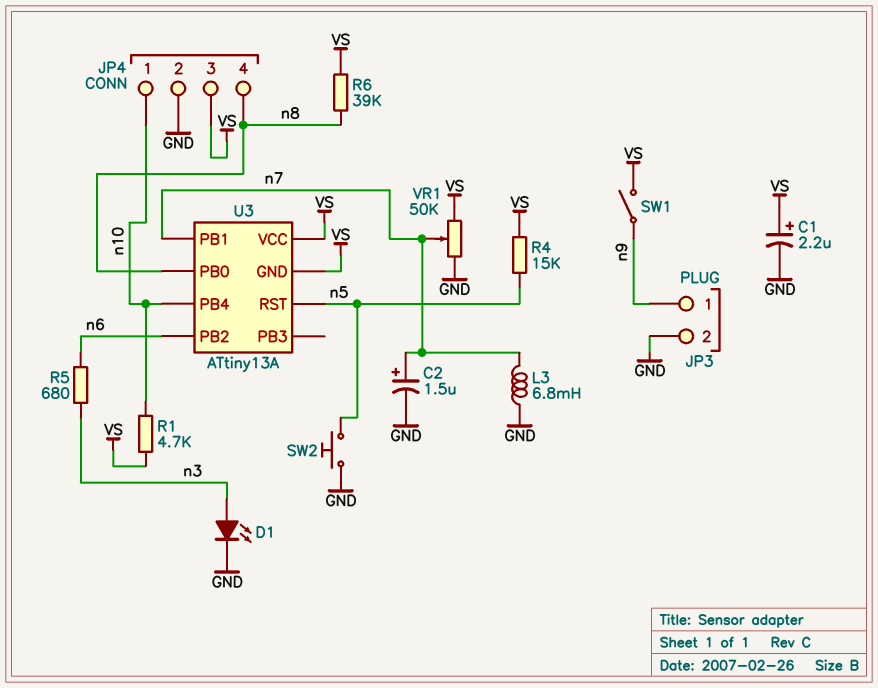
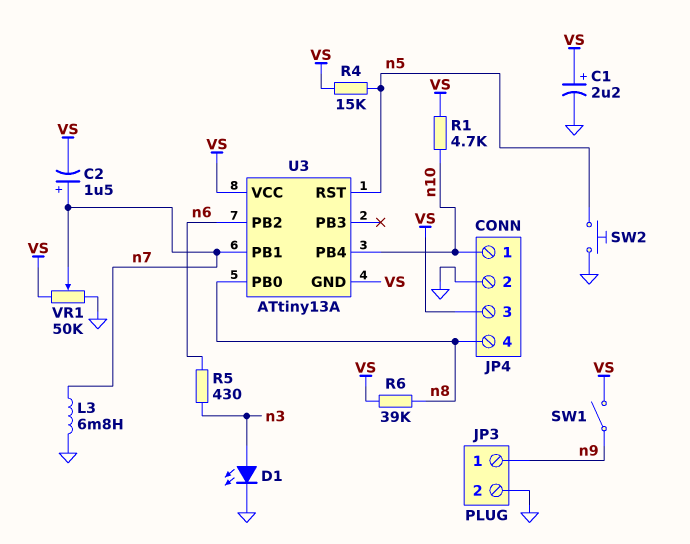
C2: 1.5uF (plus n7, minus GND) -> 1.5uF (plus n7, minus VS)
R5: 680 (n3, n6) -> 430 (n3, n6)

